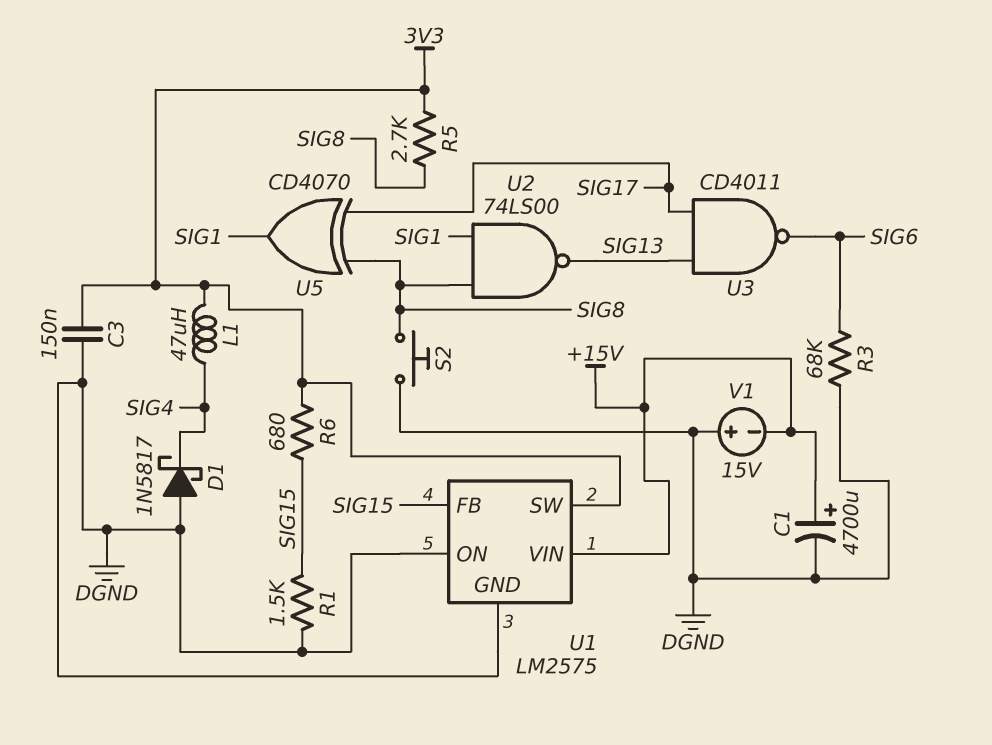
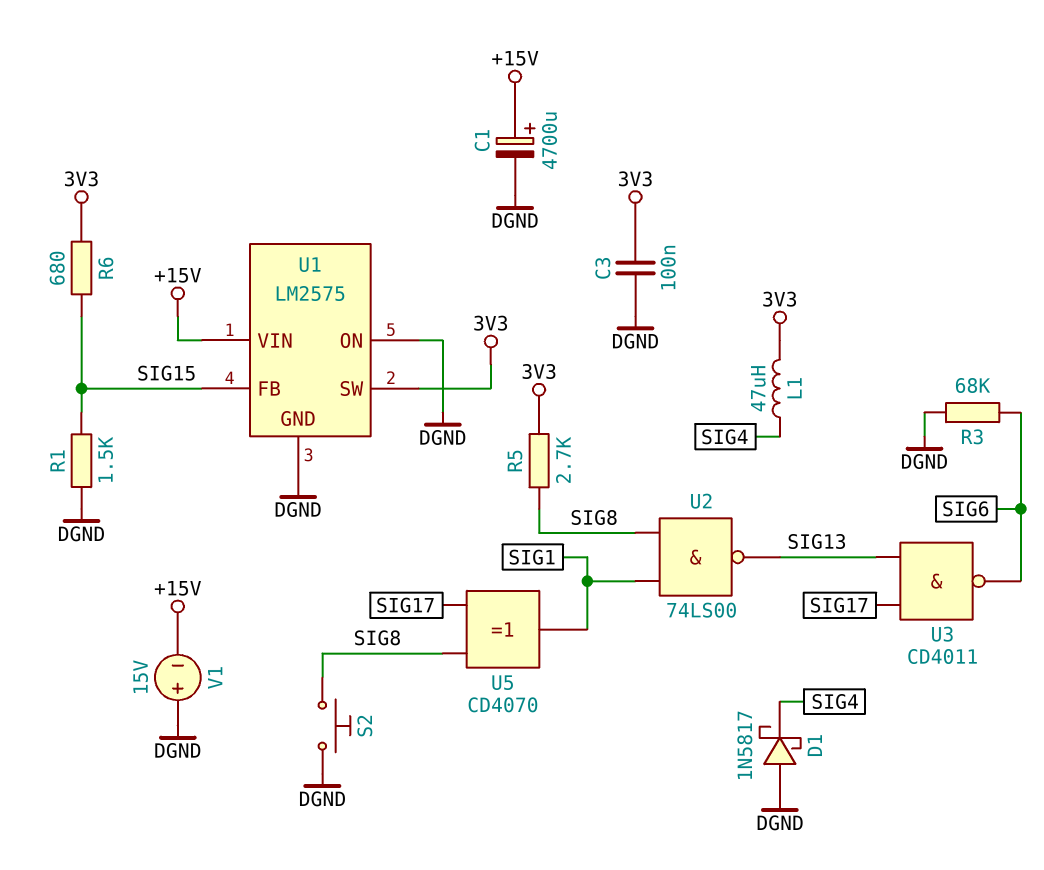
C3: 150nF (3V3, DGND) -> 100nF (3V3, DGND)

